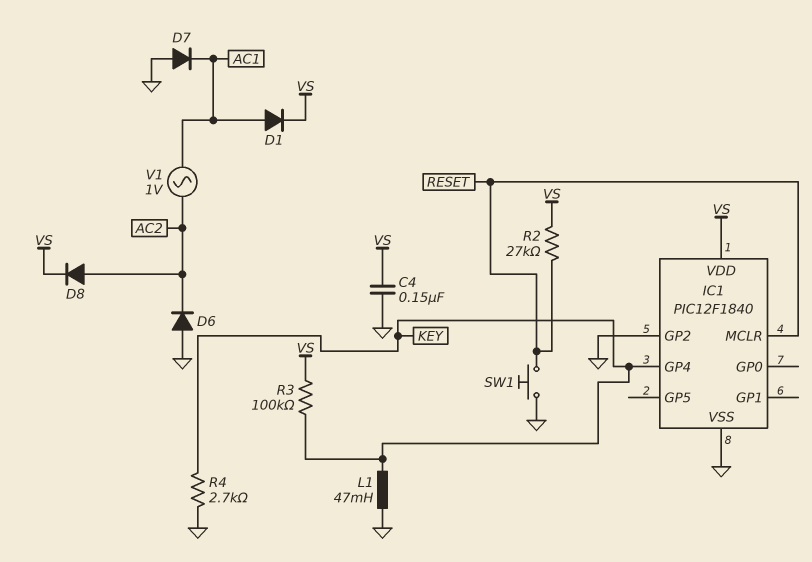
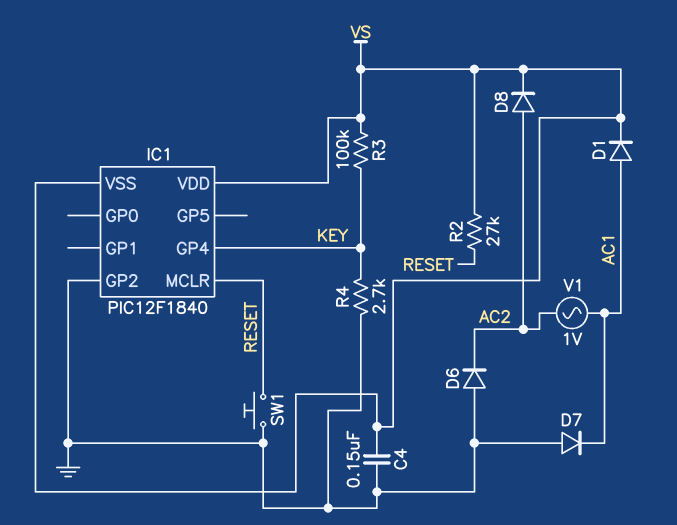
IC1 pin VSS: GND -> VS
L1: 47mH (GND, KEY) -> none

